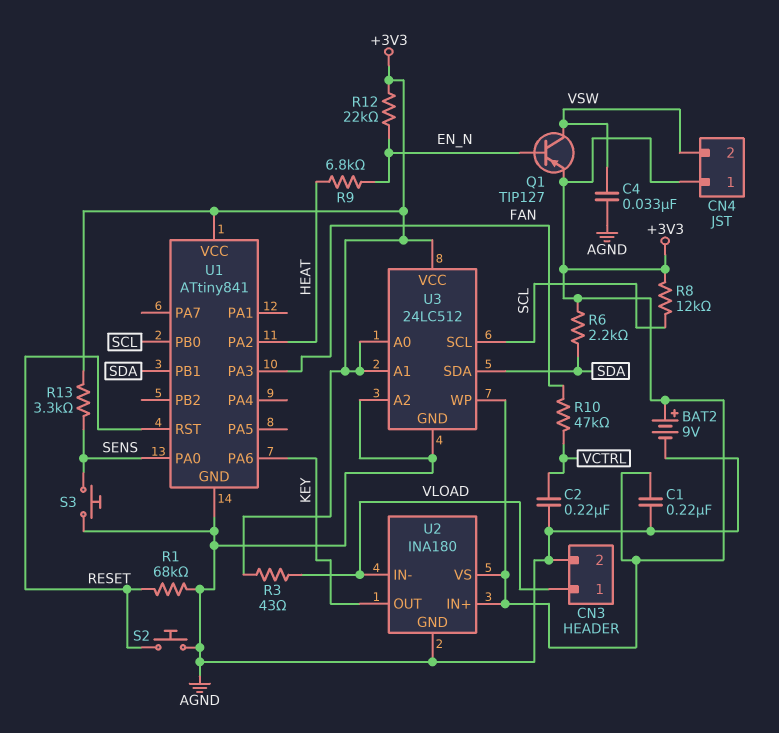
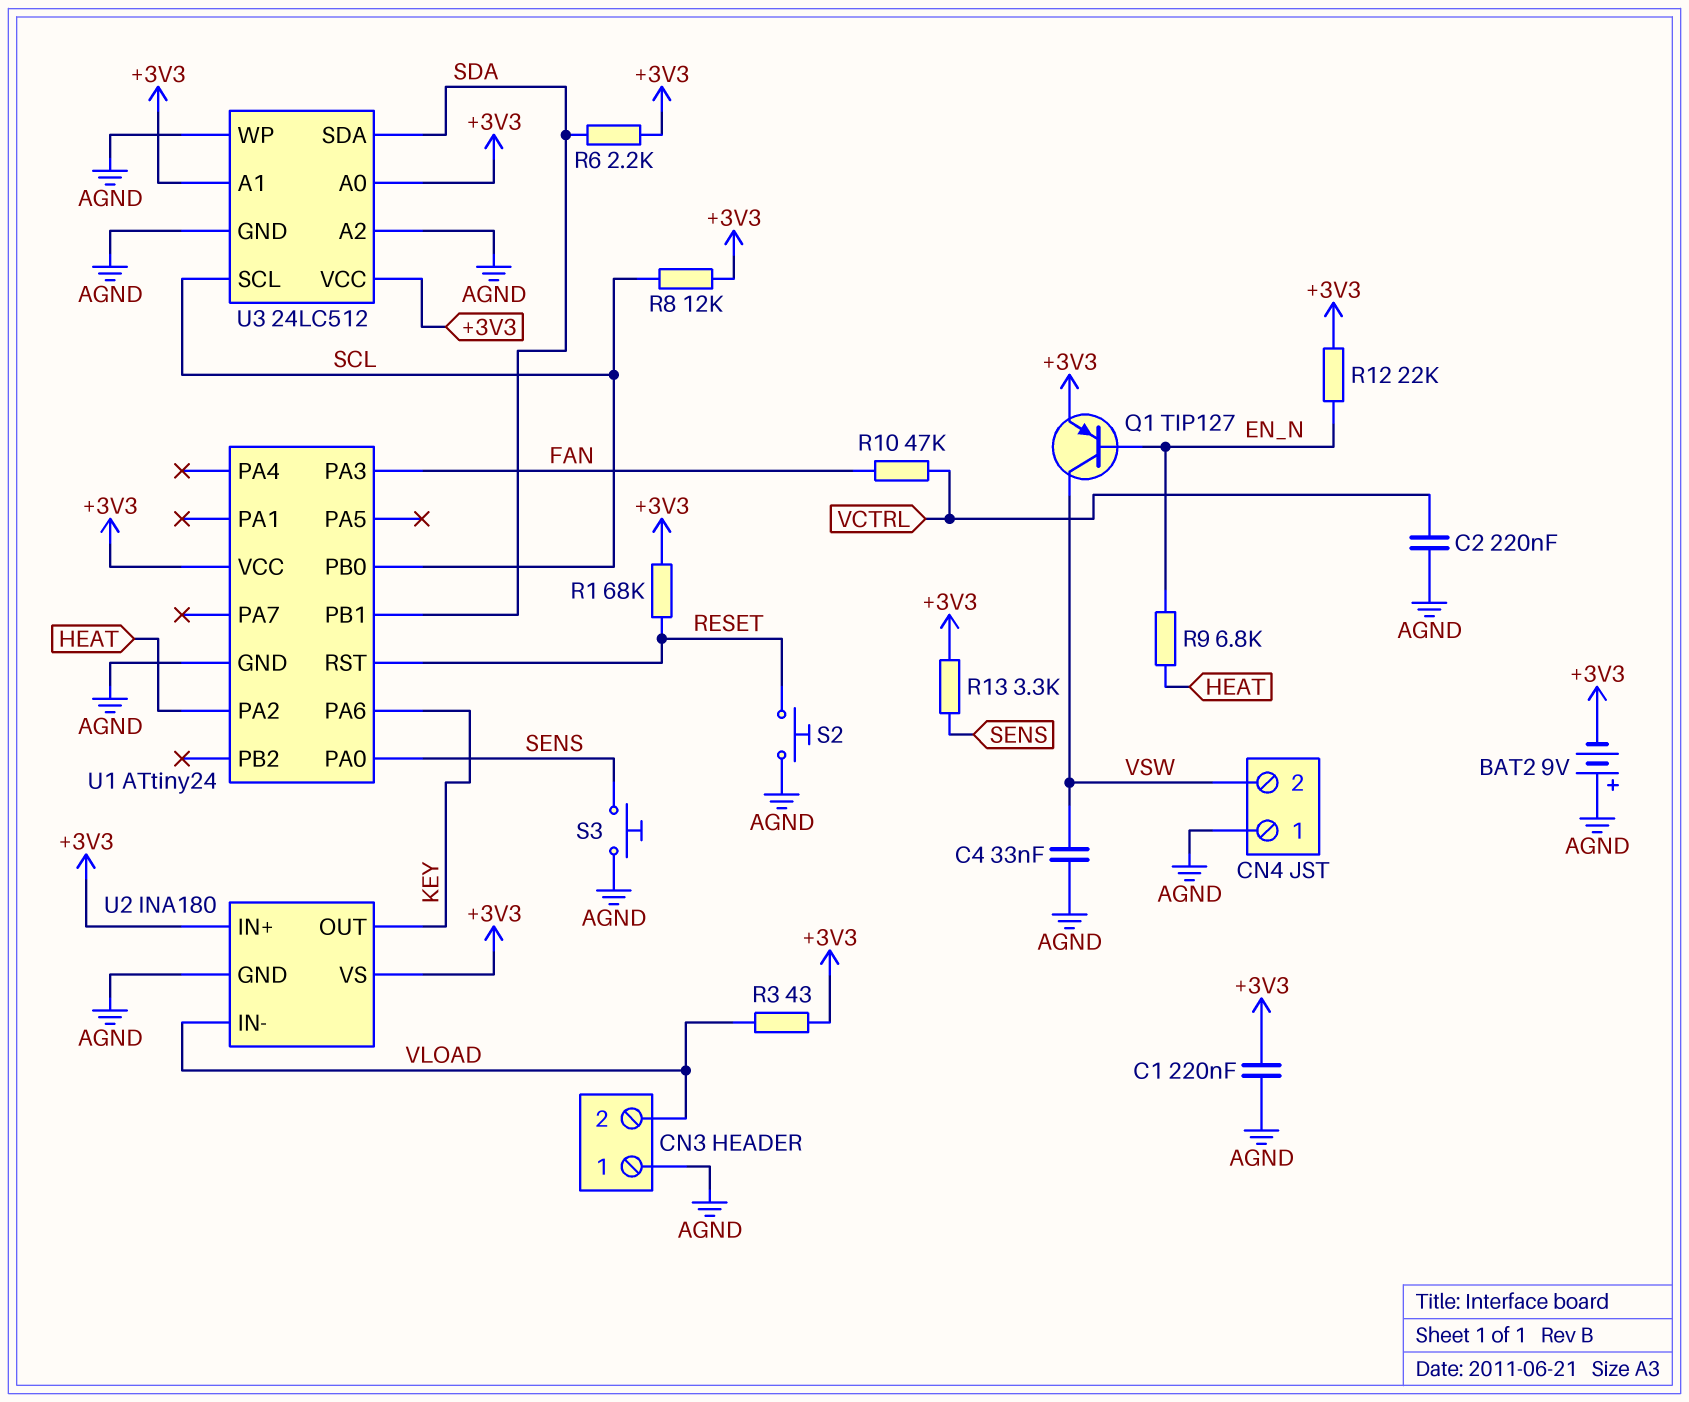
BAT2: 9V (plus +3V3, minus AGND) -> 9V (plus AGND, minus +3V3)
CN3 pin 1: VLOAD -> AGND
CN3 pin 2: AGND -> VLOAD
CN4 pin 1: +3V3 -> AGND
R1: 68k (AGND, RESET) -> 68k (+3V3, RESET)
U1: ATtiny841 -> ATtiny24
U3 pin WP: +3V3 -> AGND

